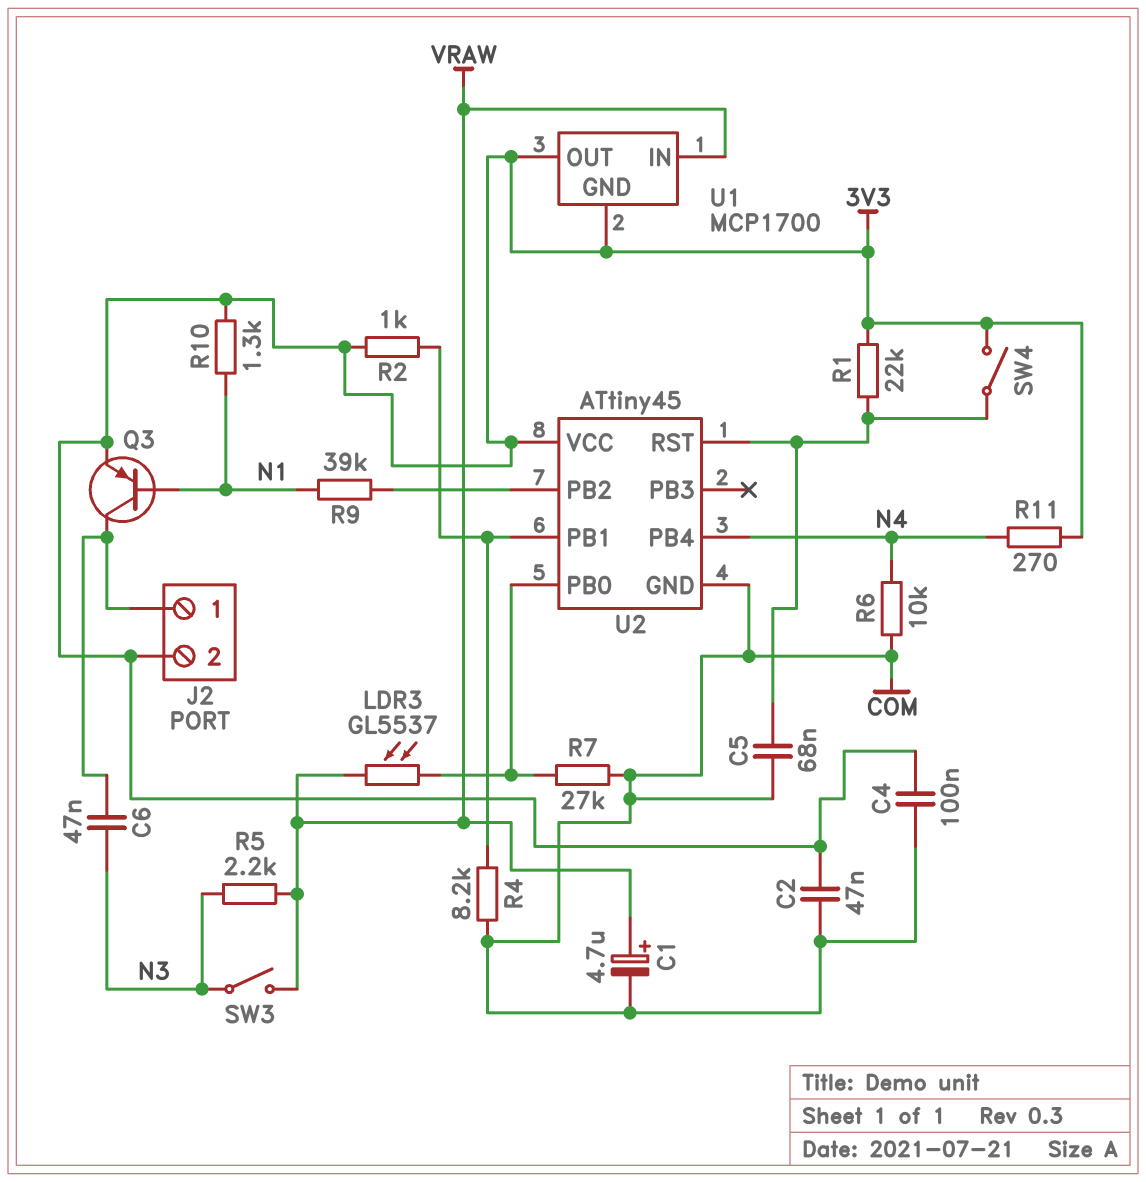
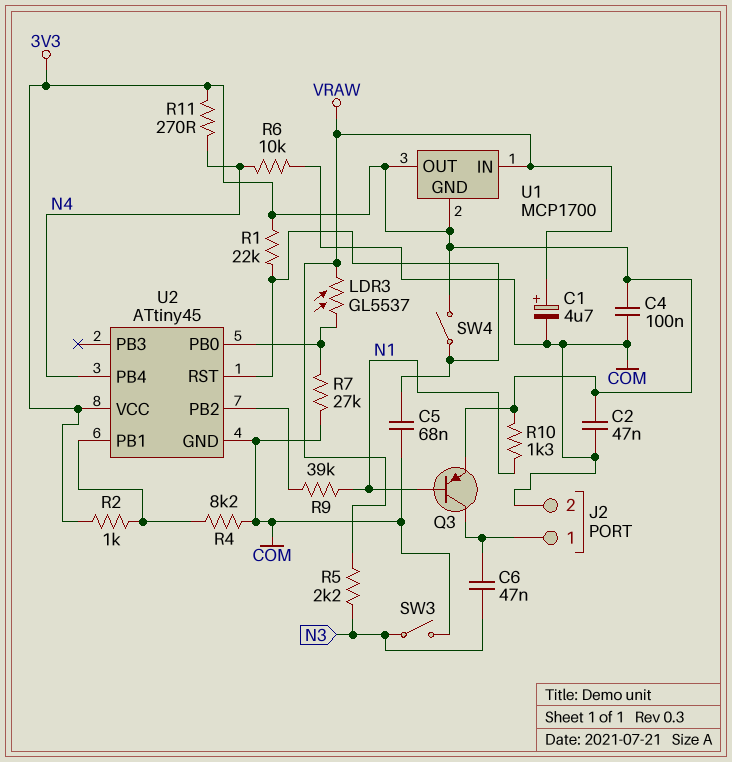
J2 pin 2: 3V3 -> COM
SW3: switch (N3, VRAW) -> switch (COM, N3)

